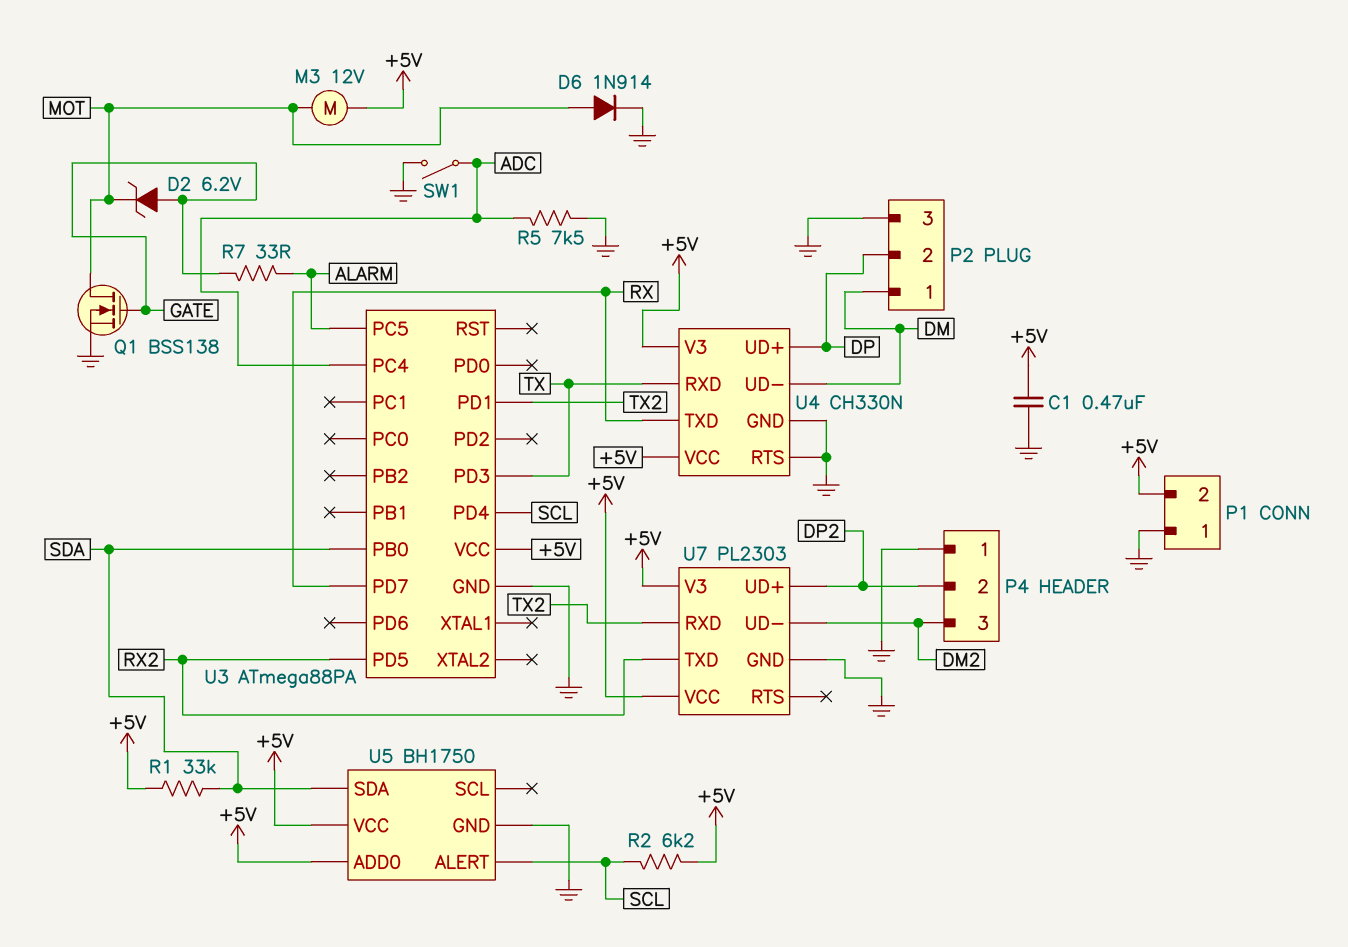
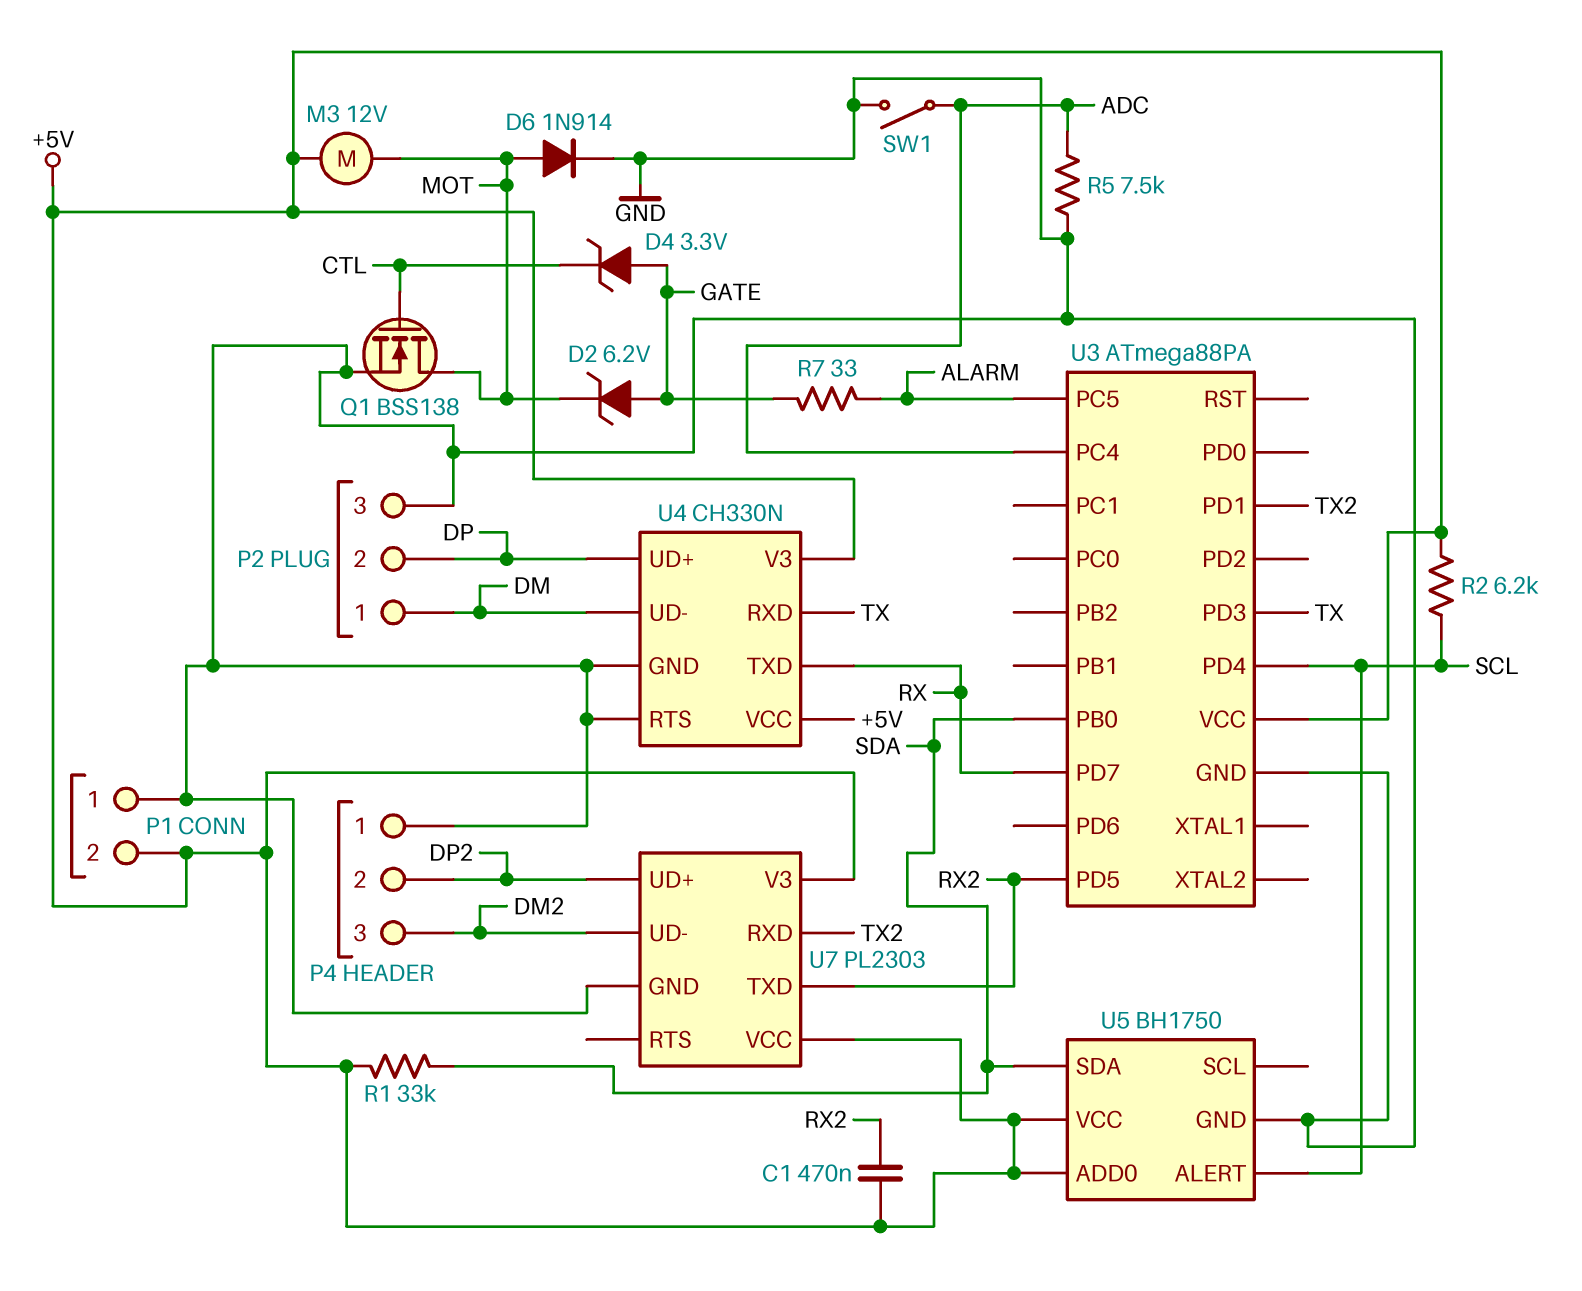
C1: 470nF (+5V, GND) -> 470nF (+5V, RX2)
D4: none -> zener 3.3V (A GATE, K CTL)
Q1: NMOS BSS138 (G GATE, D MOT, S GND) -> NMOS BSS138 (G CTL, D MOT, S GND)

